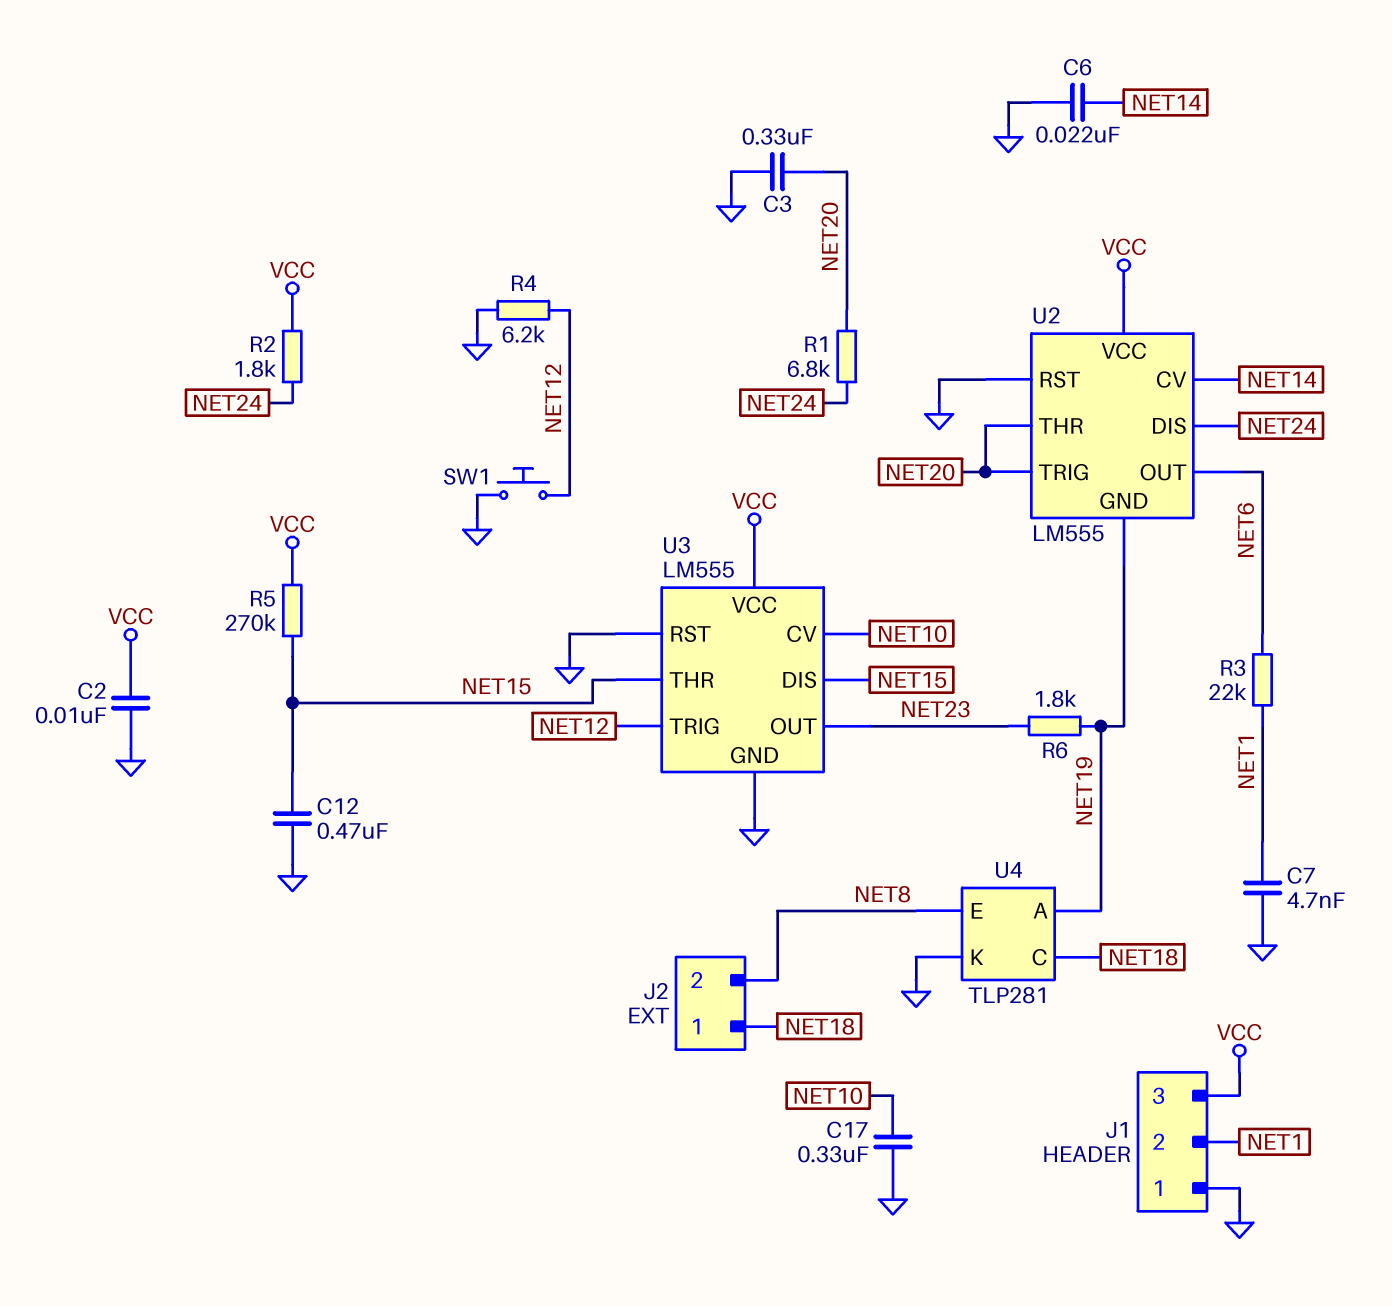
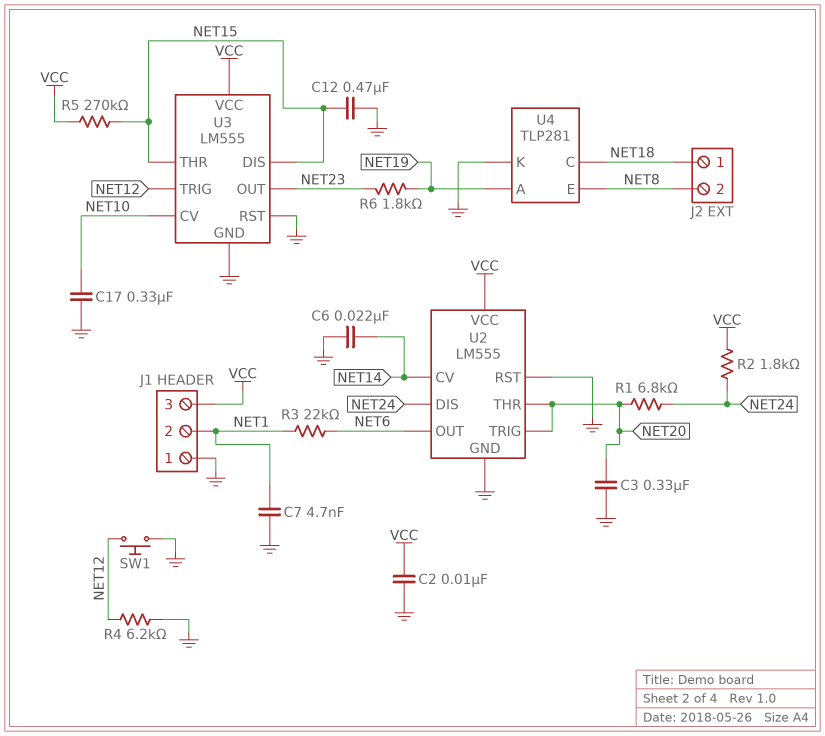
U2 pin GND: NET19 -> GND

